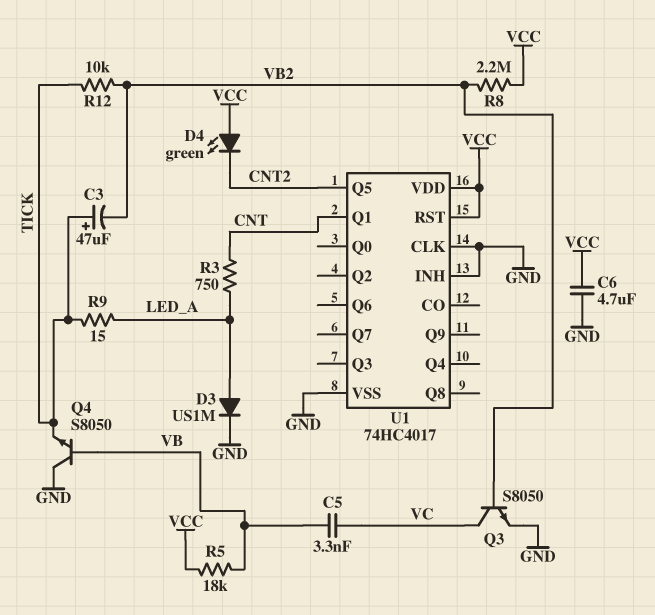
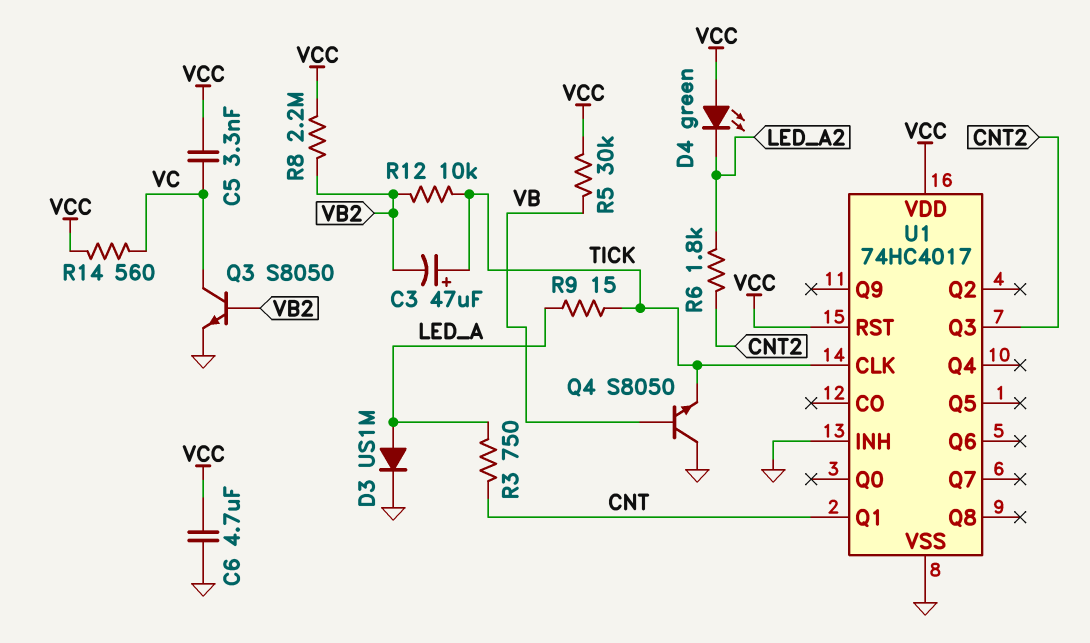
C5: 3.3nF (VB, VC) -> 3.3nF (VC, VCC)
D4: LED green (A VCC, K CNT2) -> LED green (A VCC, K LED_A2)
R5: 18k (VB, VCC) -> 30k (VB, VCC)
R6: none -> 1.8k (CNT2, LED_A2)
R14: none -> 560 (VC, VCC)
U1 pin CLK: GND -> TICK
U1 pin Q3: none -> CNT2
U1 pin Q5: CNT2 -> none

